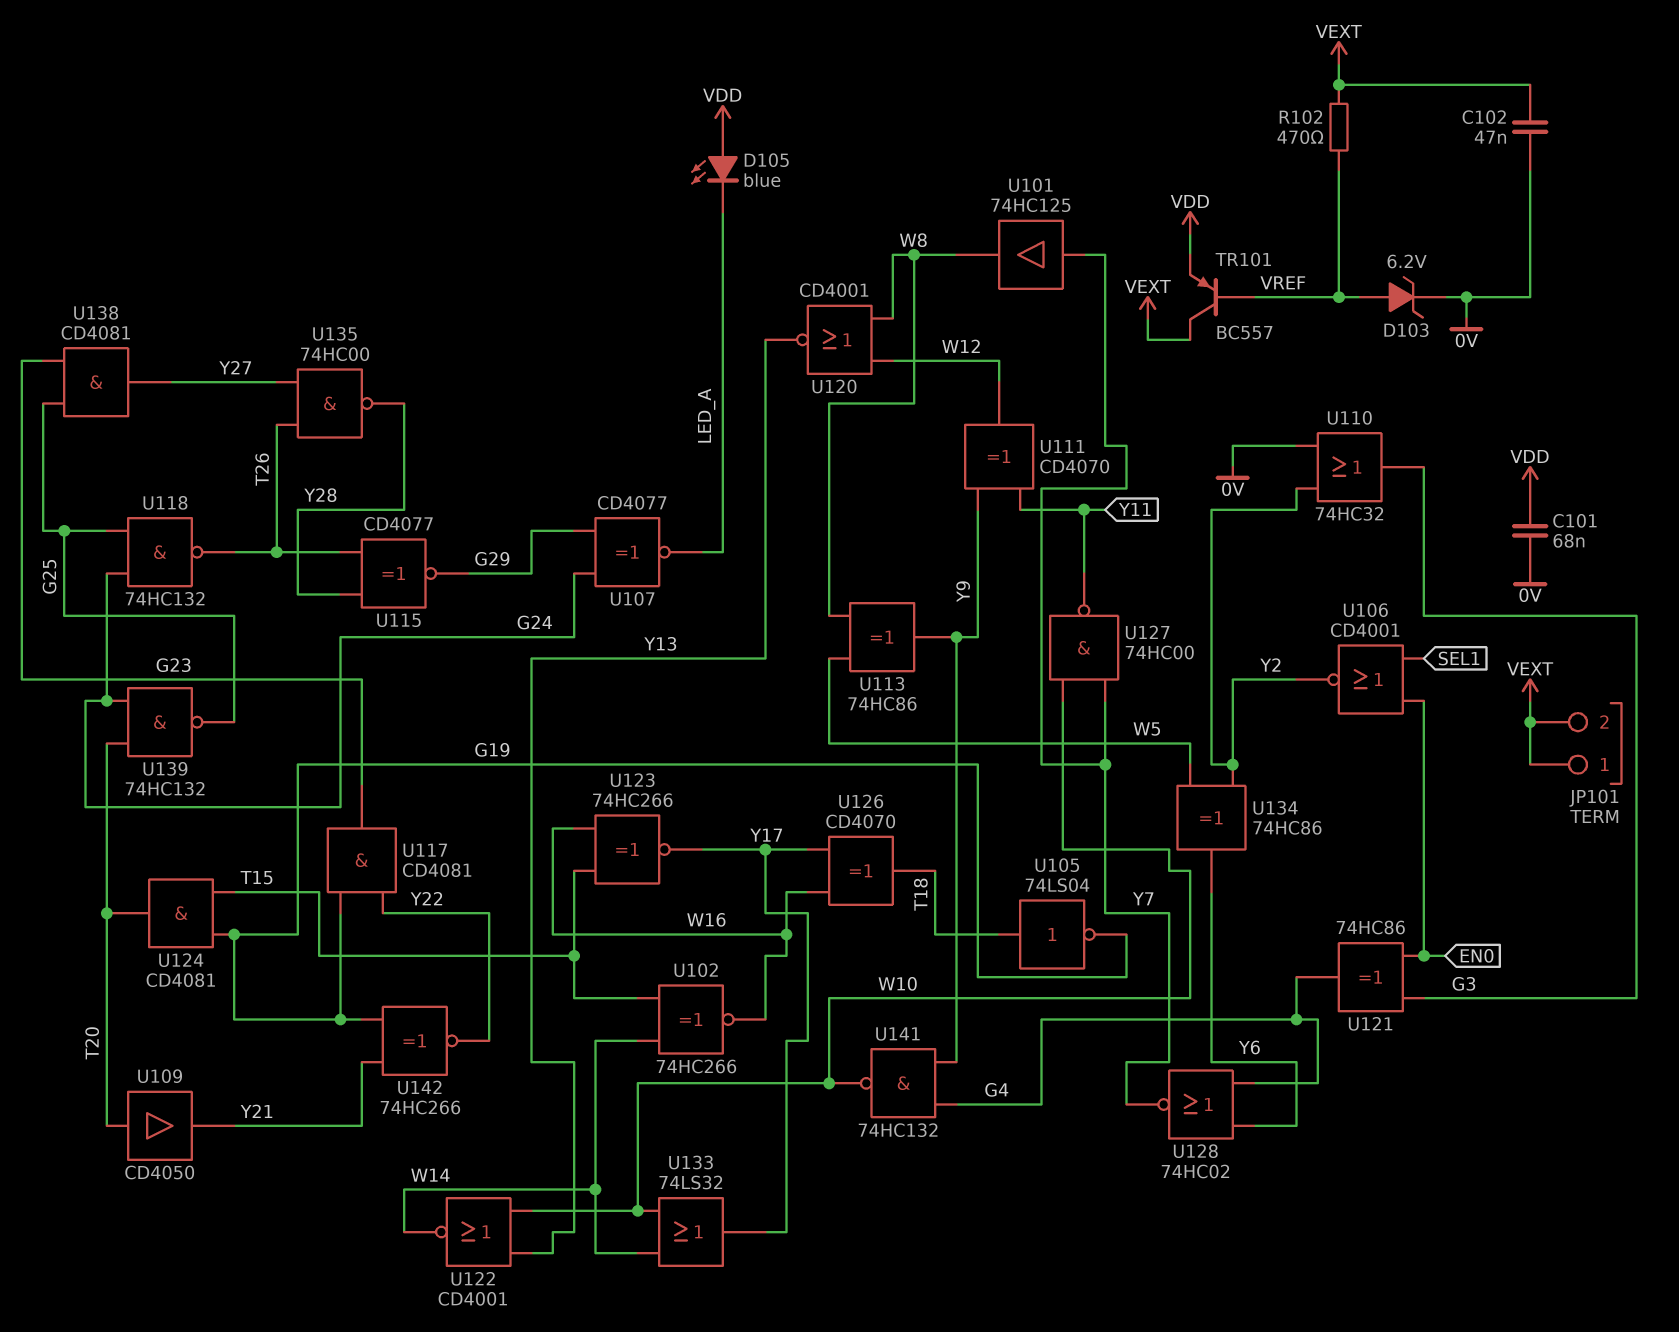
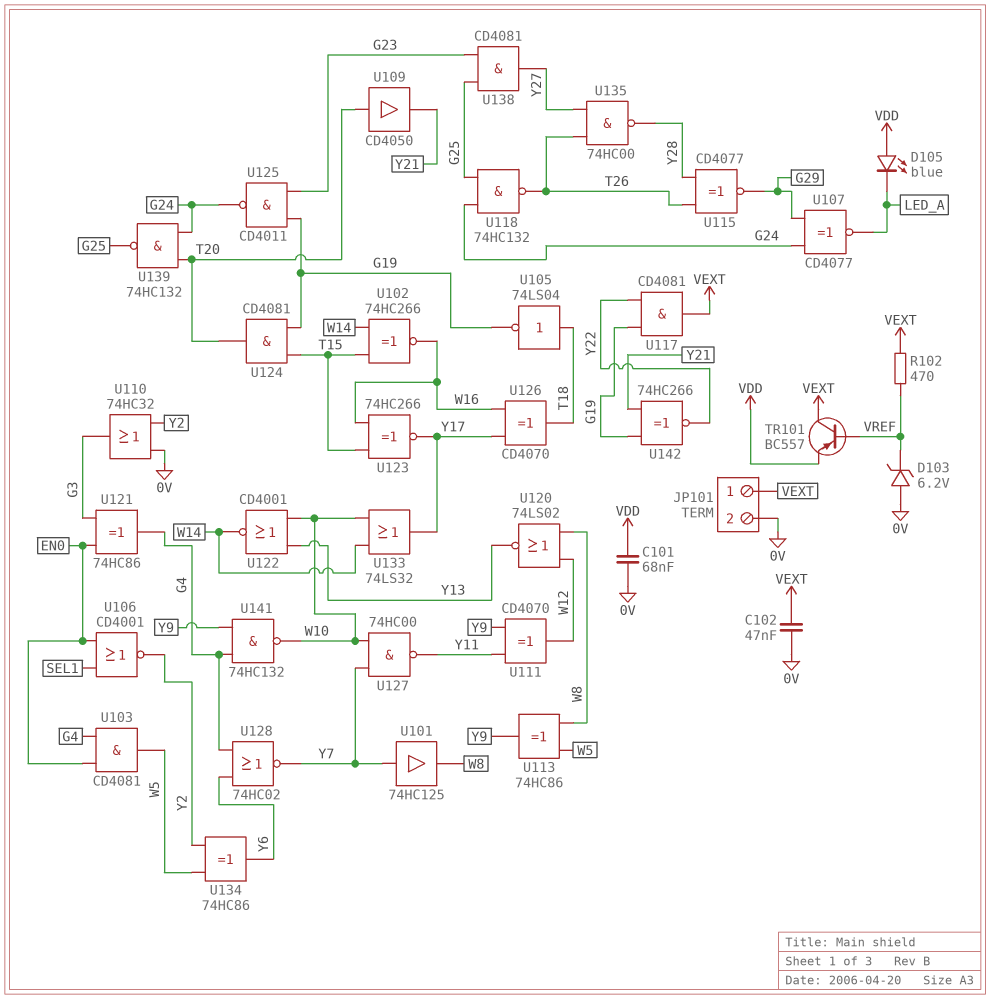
D103: zener 6.2V (A VREF, K 0V) -> zener 6.2V (A 0V, K VREF)
JP101 pin 2: VEXT -> 0V
U103: none -> AND CD4081 (in EN0, in G4, out W5)
U117: AND CD4081 (in G19, in Y22, out G23) -> AND CD4081 (in G19, in Y22, out VEXT)
U120: NOR CD4001 (in W8, in W12, out Y13) -> NOR 74LS02 (in W8, in W12, out Y13)
U125: none -> NAND CD4011 (in G19, in G23, out G24)

